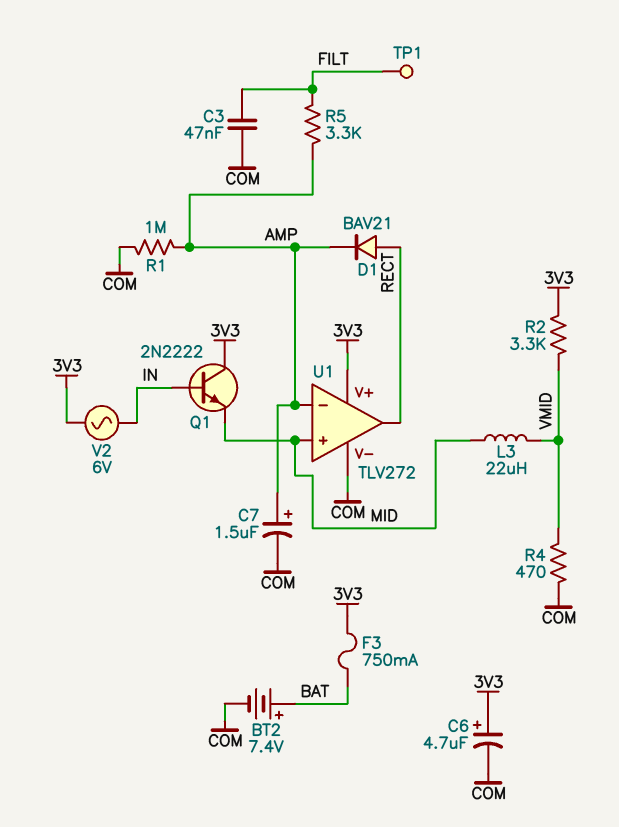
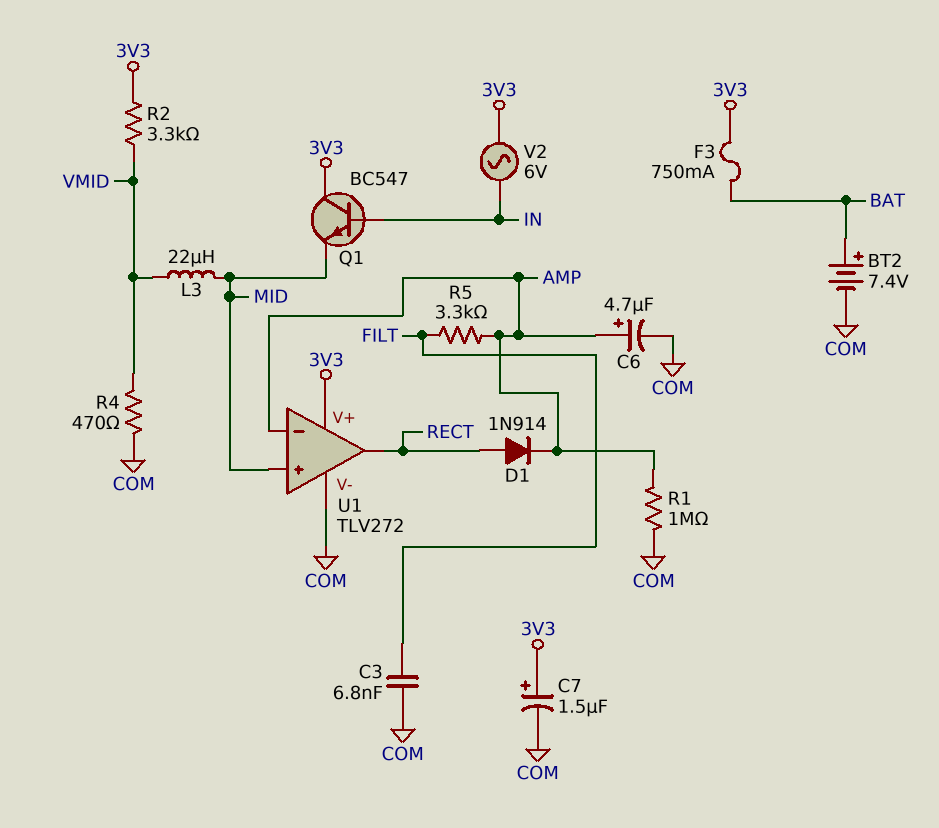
C3: 47nF (COM, FILT) -> 6.8nF (COM, FILT)
C6: 4.7uF (plus 3V3, minus COM) -> 4.7uF (plus AMP, minus COM)
C7: 1.5uF (plus AMP, minus COM) -> 1.5uF (plus 3V3, minus COM)
D1: diode BAV21 (A RECT, K AMP) -> diode 1N914 (A RECT, K AMP)
Q1: NPN 2N2222 (B IN, C 3V3, E MID) -> NPN BC547 (B IN, C 3V3, E MID)
TP1: test point (FILT) -> none

